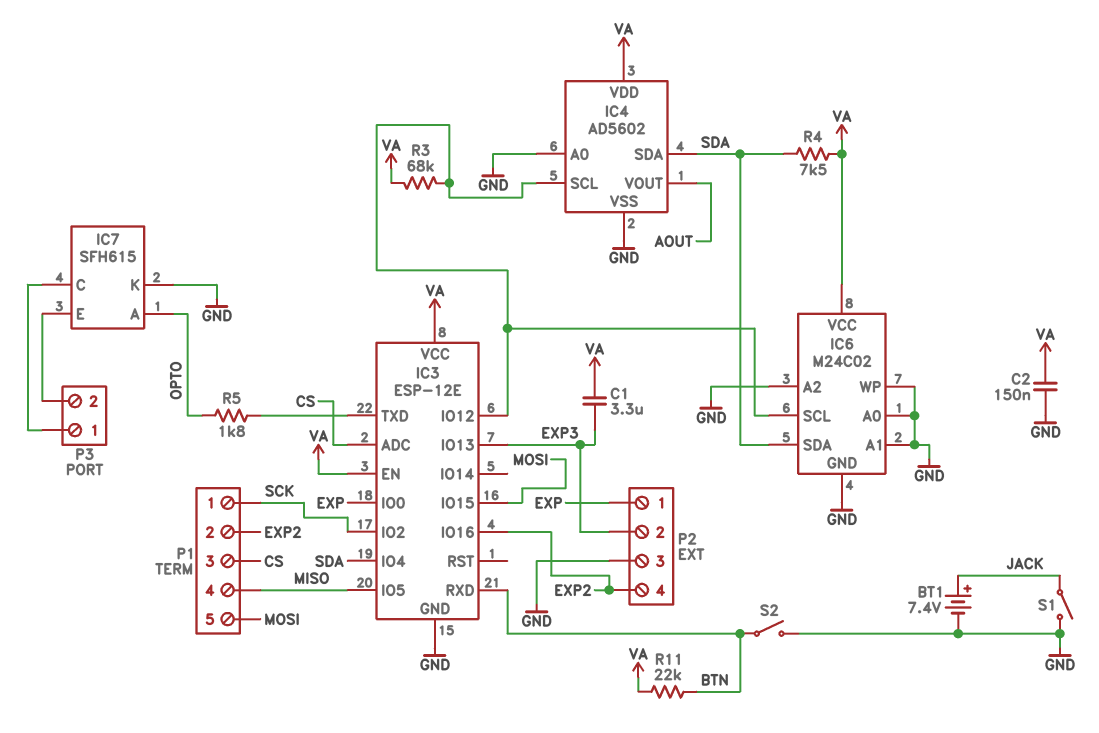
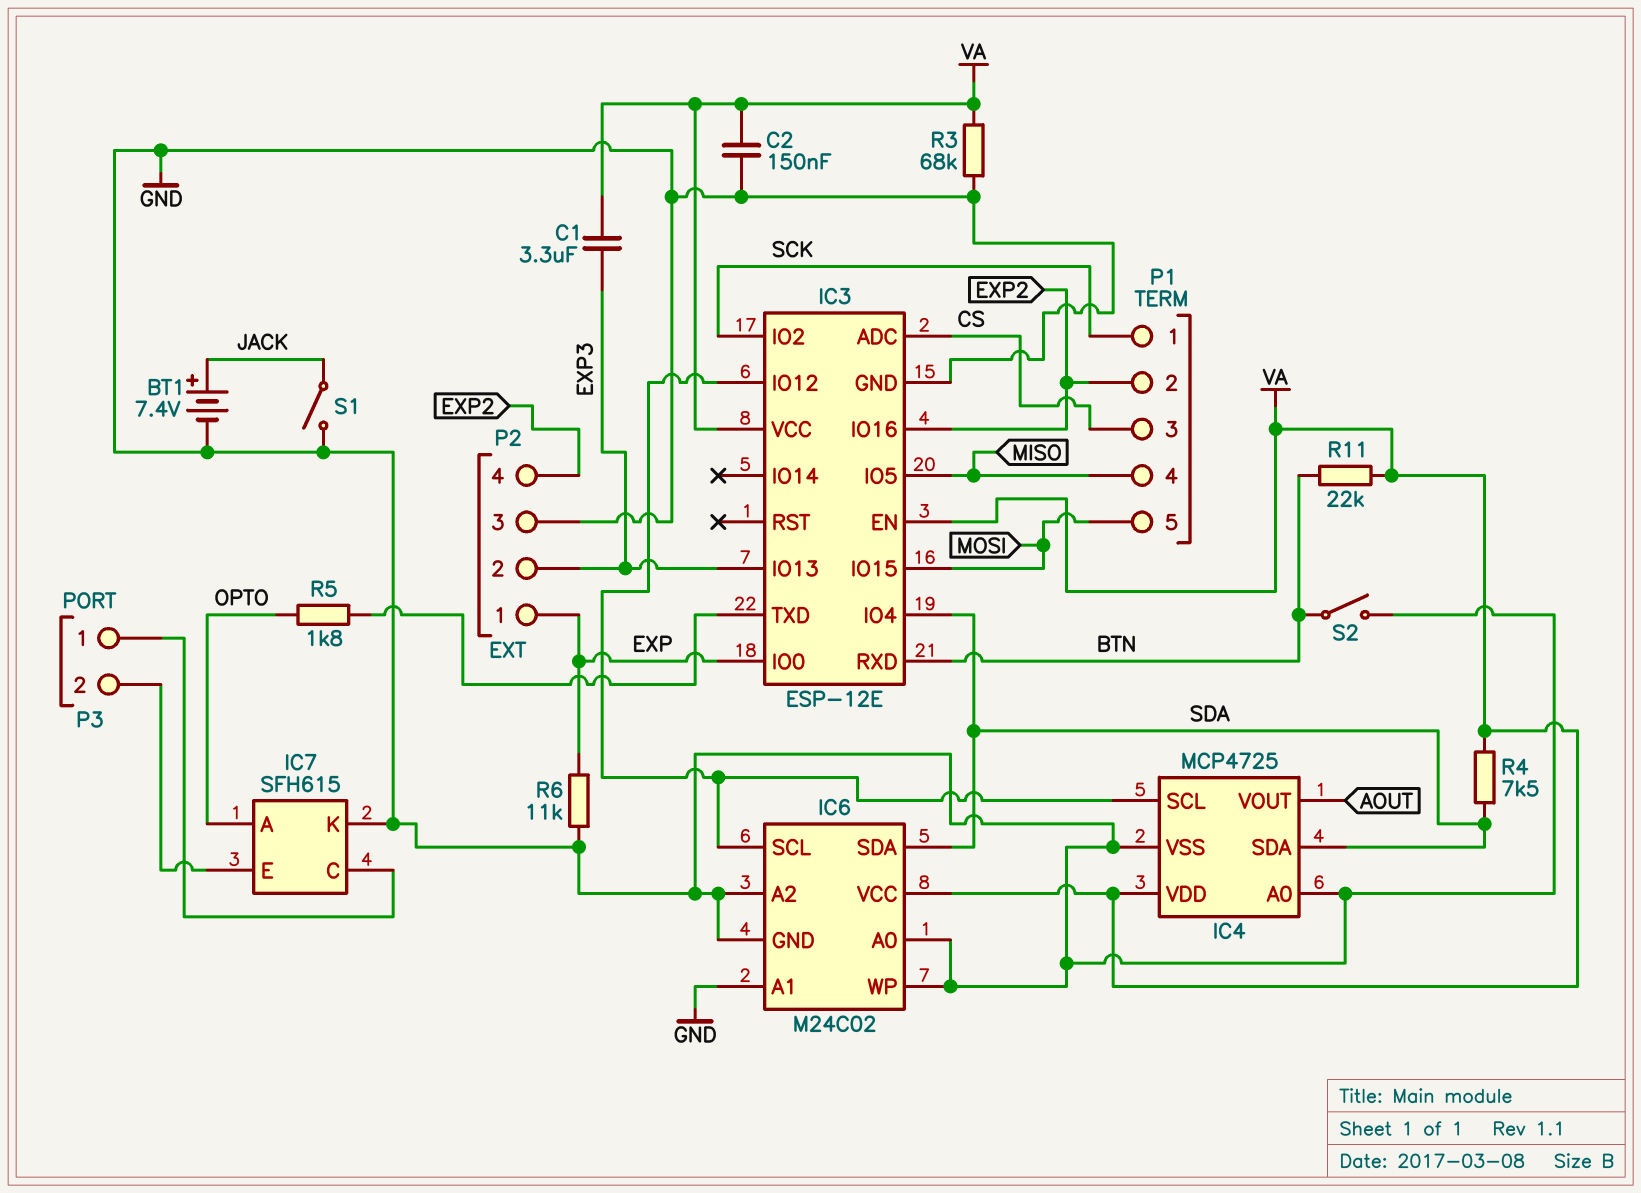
IC4: AD5602 -> MCP4725
R3: 68k (IC3/IO12, VA) -> 68k (GND, VA)
R6: none -> 11k (EXP, GND)

